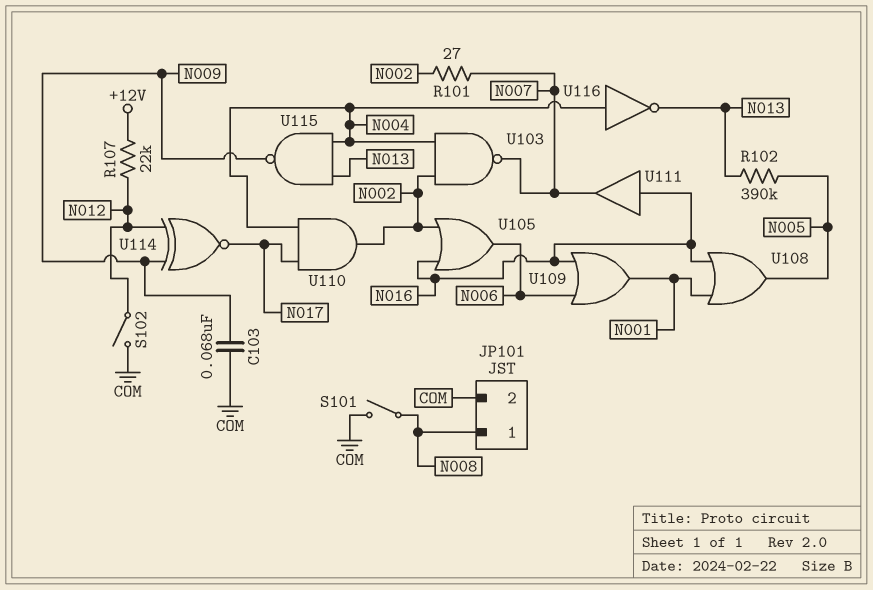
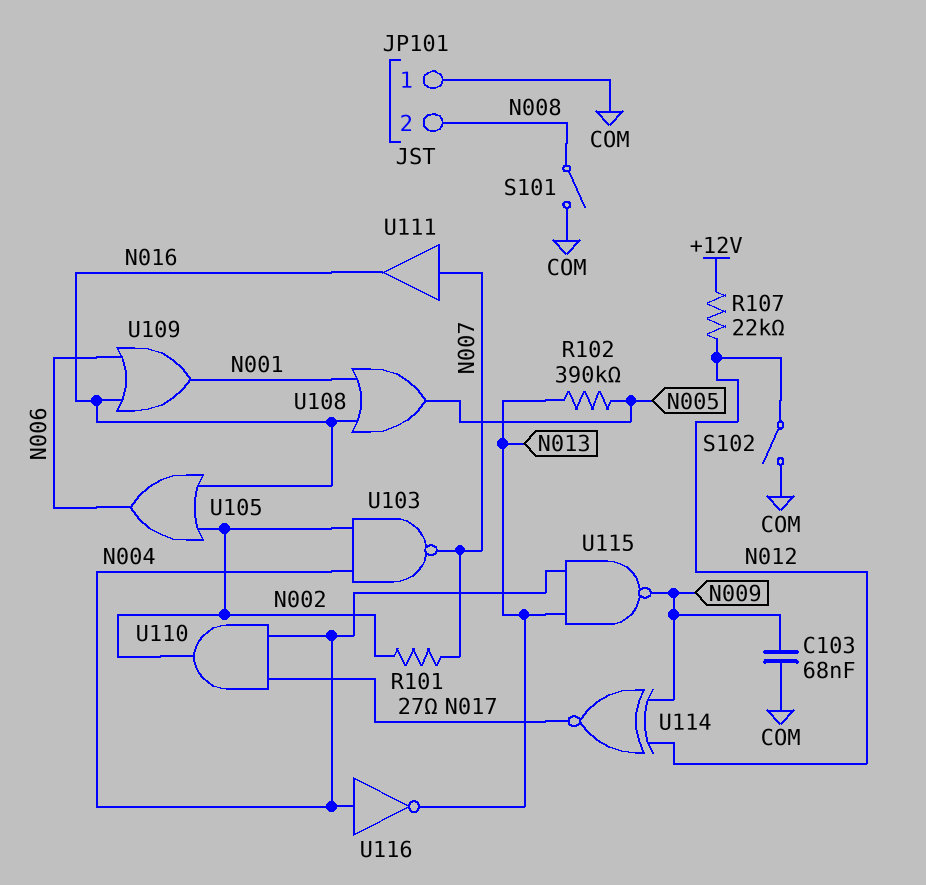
JP101 pin 1: N008 -> COM
JP101 pin 2: COM -> N008
U111: buffer (in N016, out N007) -> buffer (in N007, out N016)

